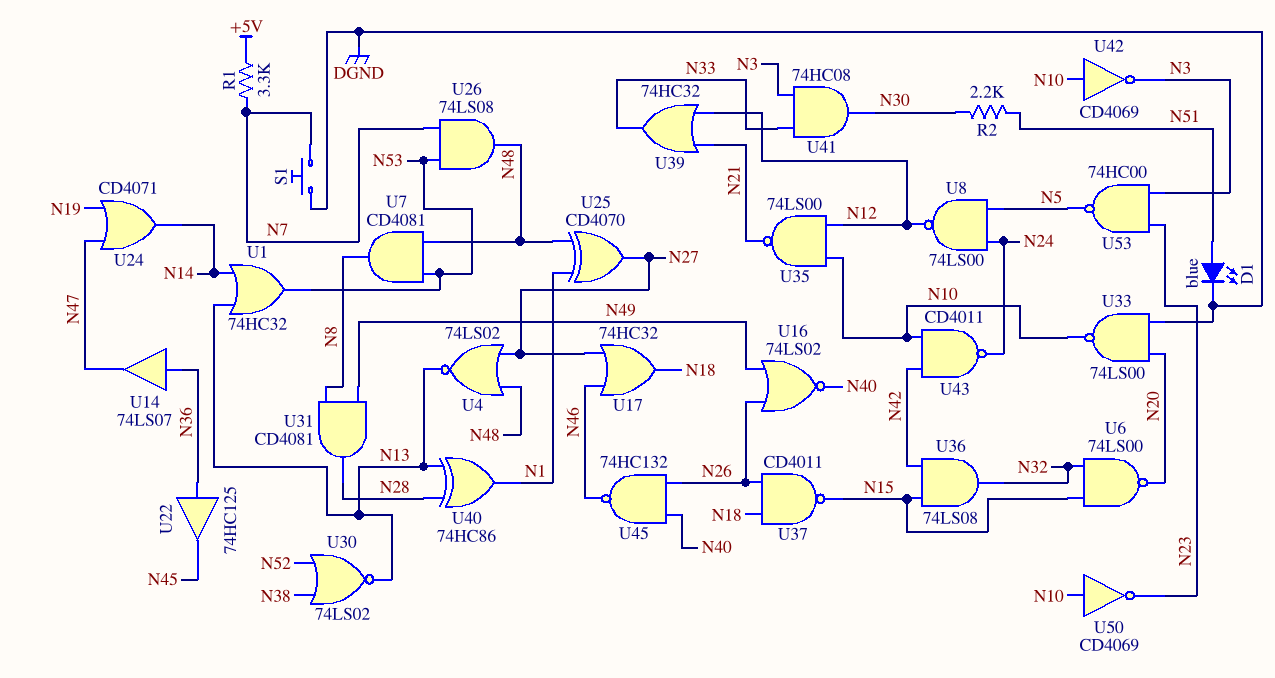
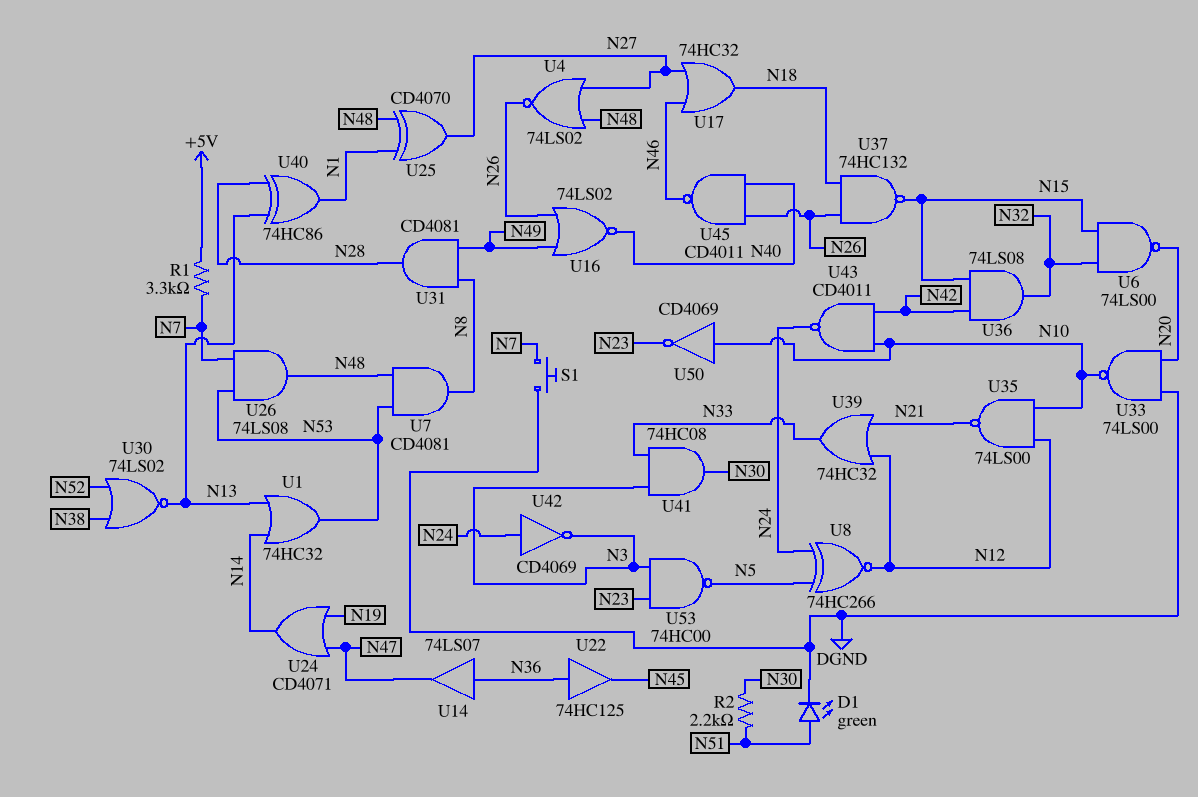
D1: LED blue (A N51, K DGND) -> LED green (A N51, K DGND)
U4: NOR 74LS02 (in N27, in N48, out N13) -> NOR 74LS02 (in N27, in N48, out N26)
U8: NAND 74LS00 (in N5, in N24, out N12) -> XNOR 74HC266 (in N5, in N24, out N12)
U37: NAND CD4011 (in N18, in N26, out N15) -> NAND 74HC132 (in N18, in N26, out N15)
U42: NOT CD4069 (in N10, out N3) -> NOT CD4069 (in N24, out N3)
U45: NAND 74HC132 (in N26, in N40, out N46) -> NAND CD4011 (in N26, in N40, out N46)

